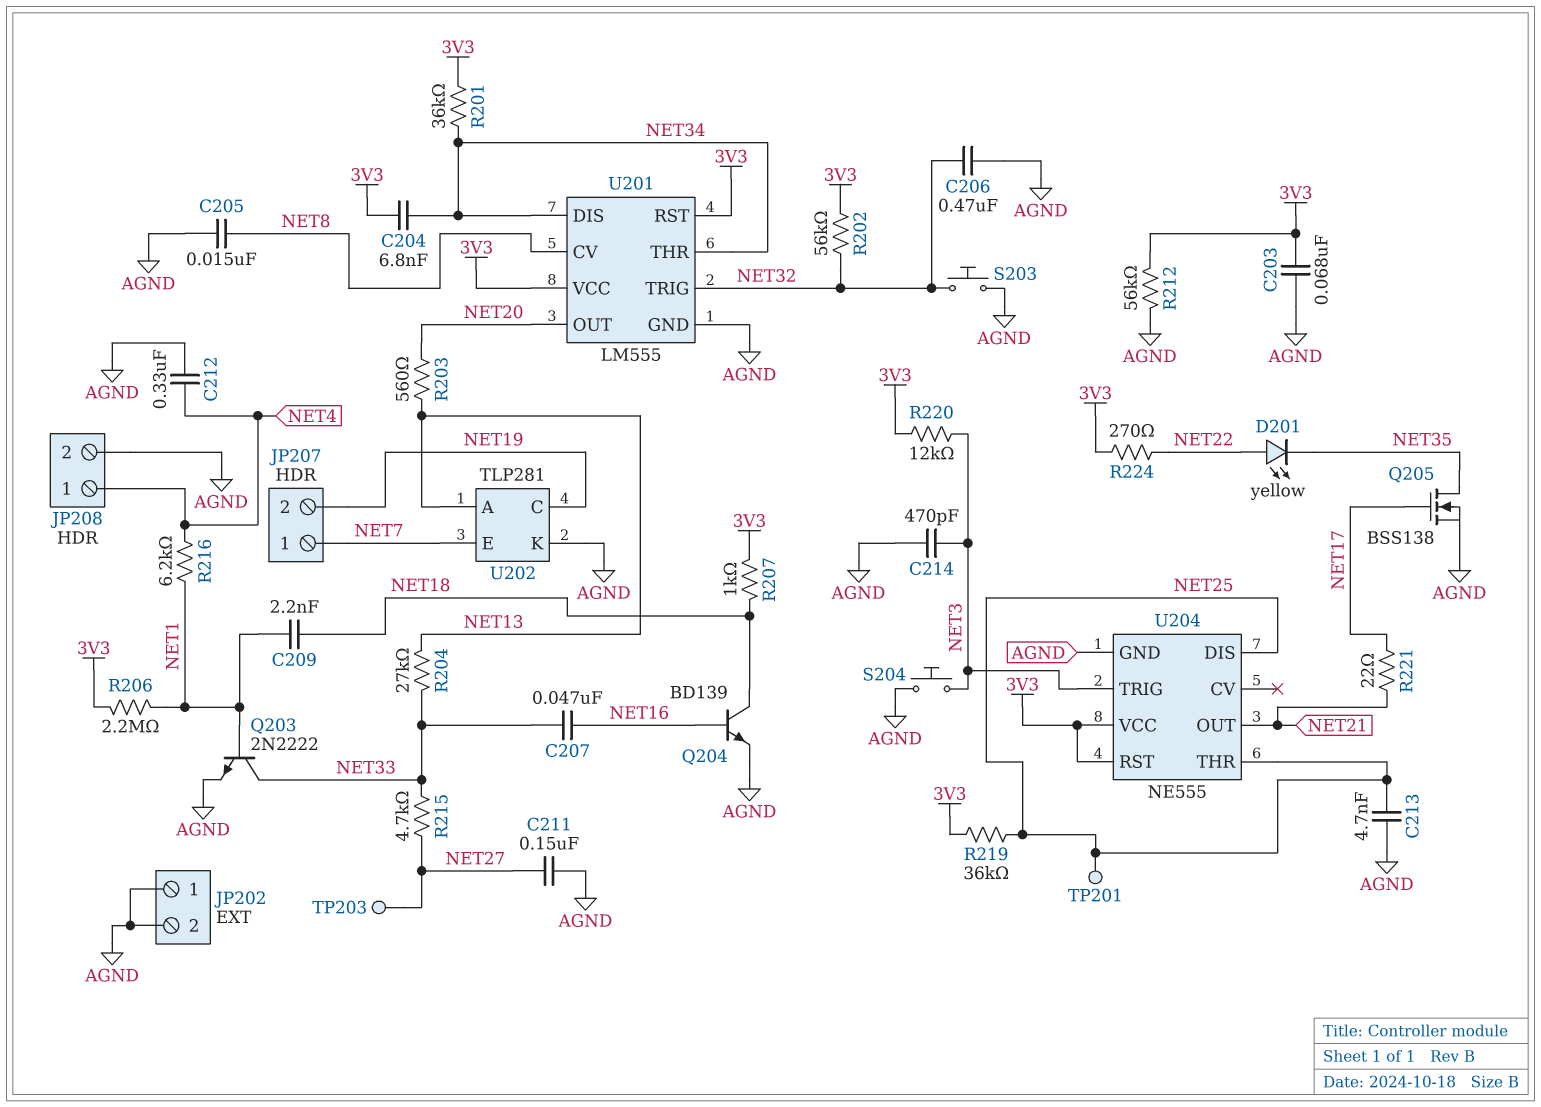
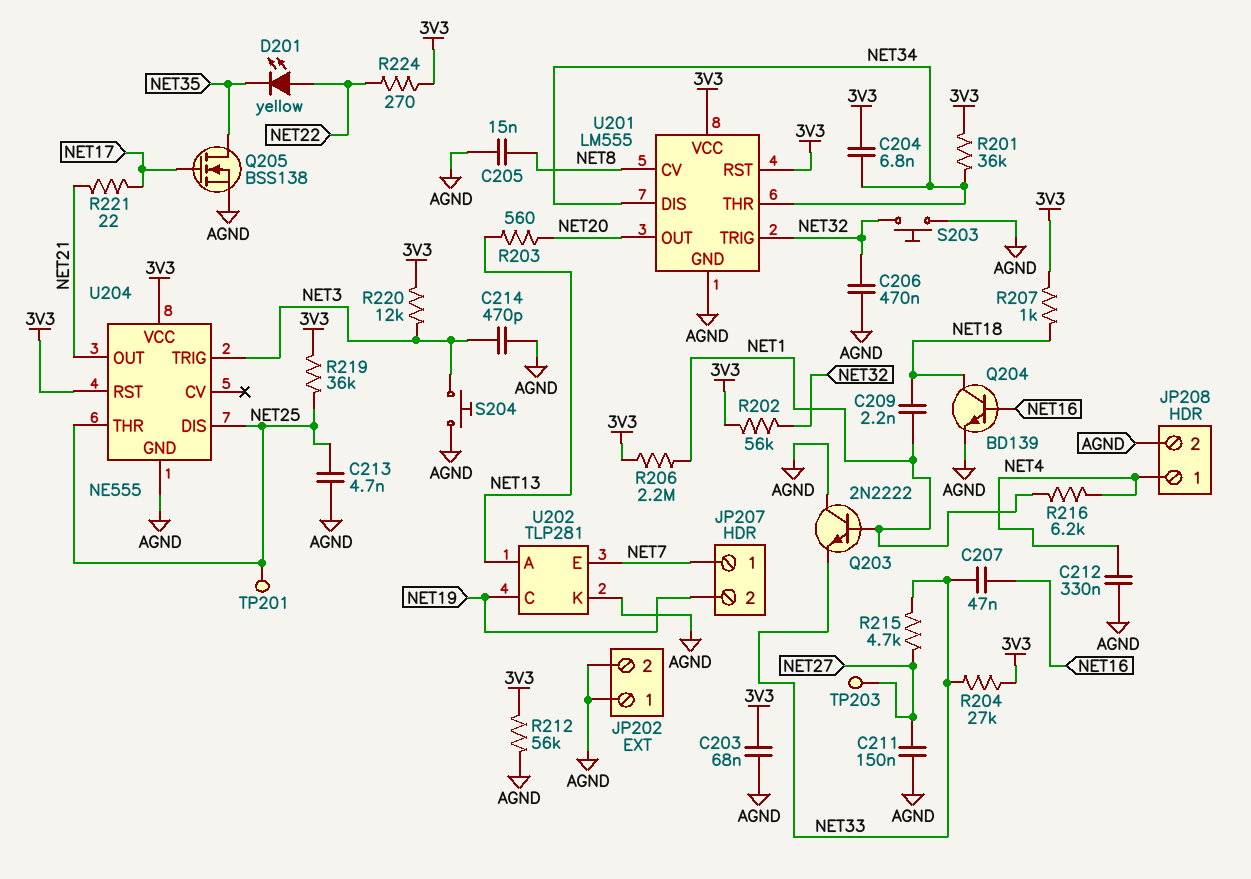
Q203: NPN 2N2222 (B NET1, C NET33, E AGND) -> NPN 2N2222 (B NET1, C AGND, E NET33)
R204: 27k (NET13, NET33) -> 27k (3V3, NET33)

